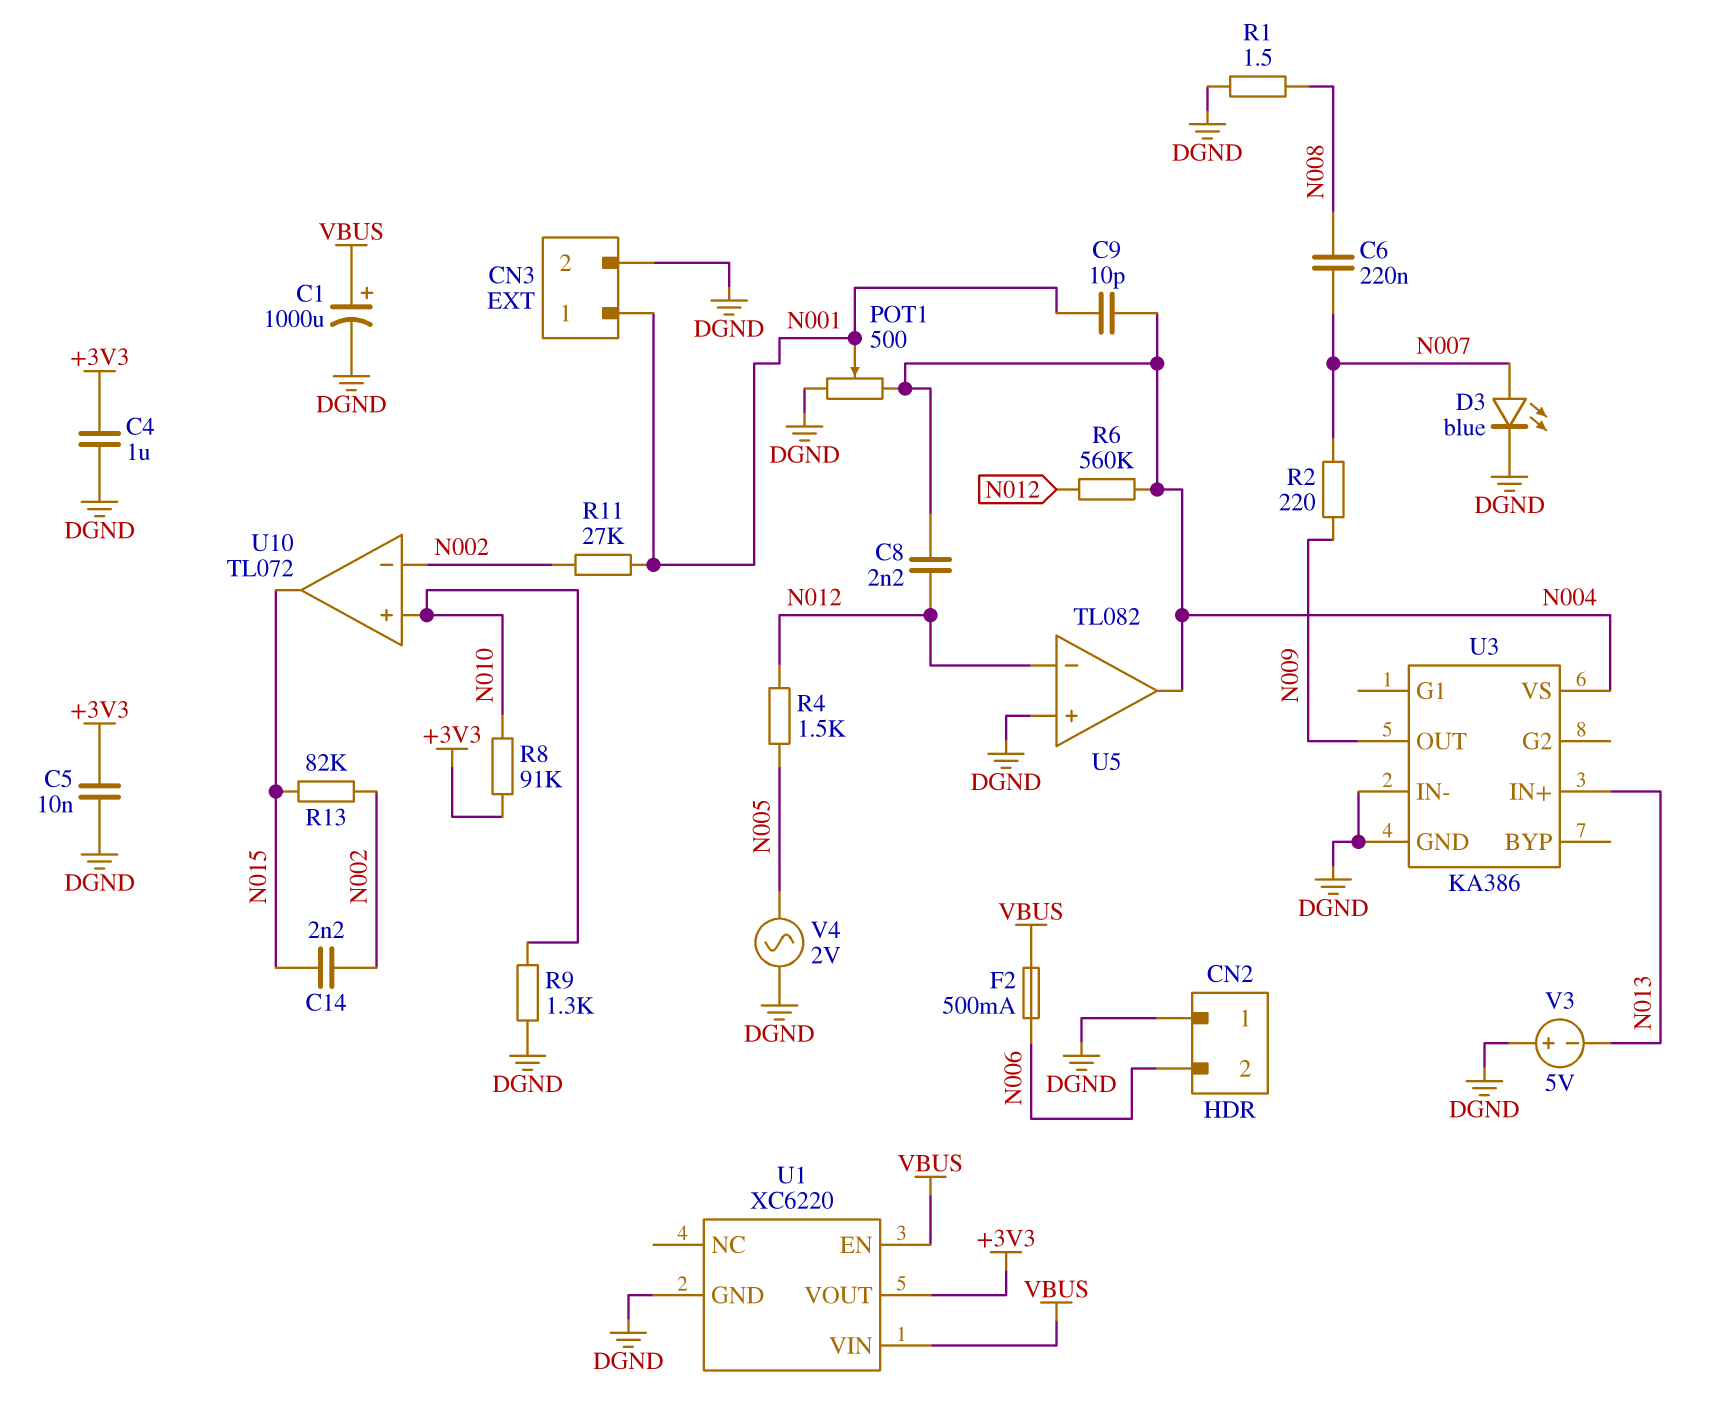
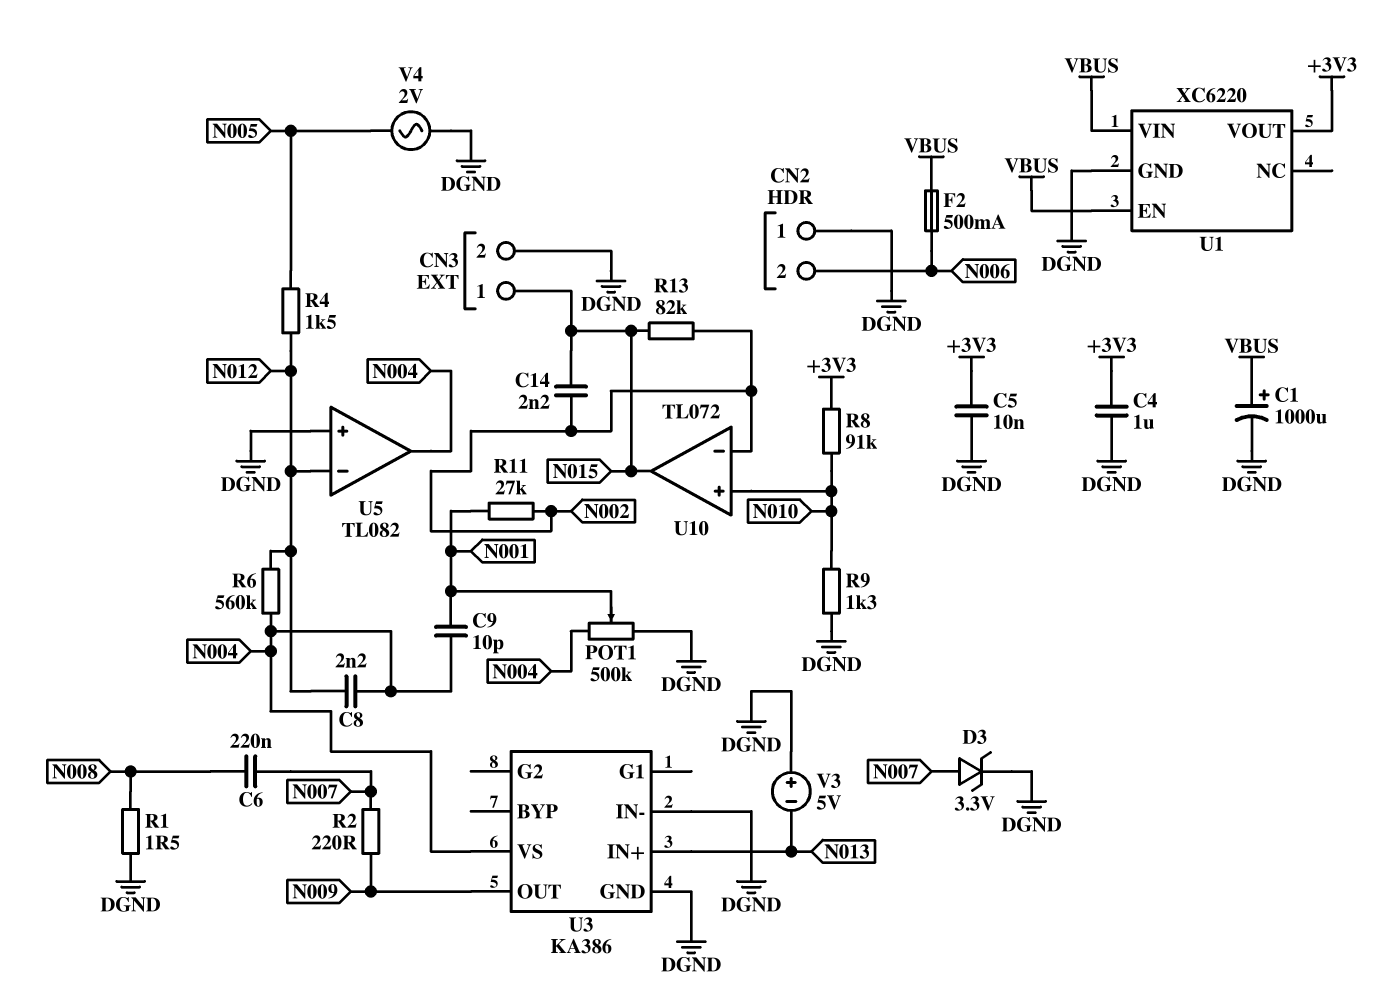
CN3 pin 1: N001 -> N015
D3: LED blue (A N007, K DGND) -> zener 3.3V (A N007, K DGND)
POT1: 500 (DGND, N004, wiper N001) -> 500k (DGND, N004, wiper N001)

